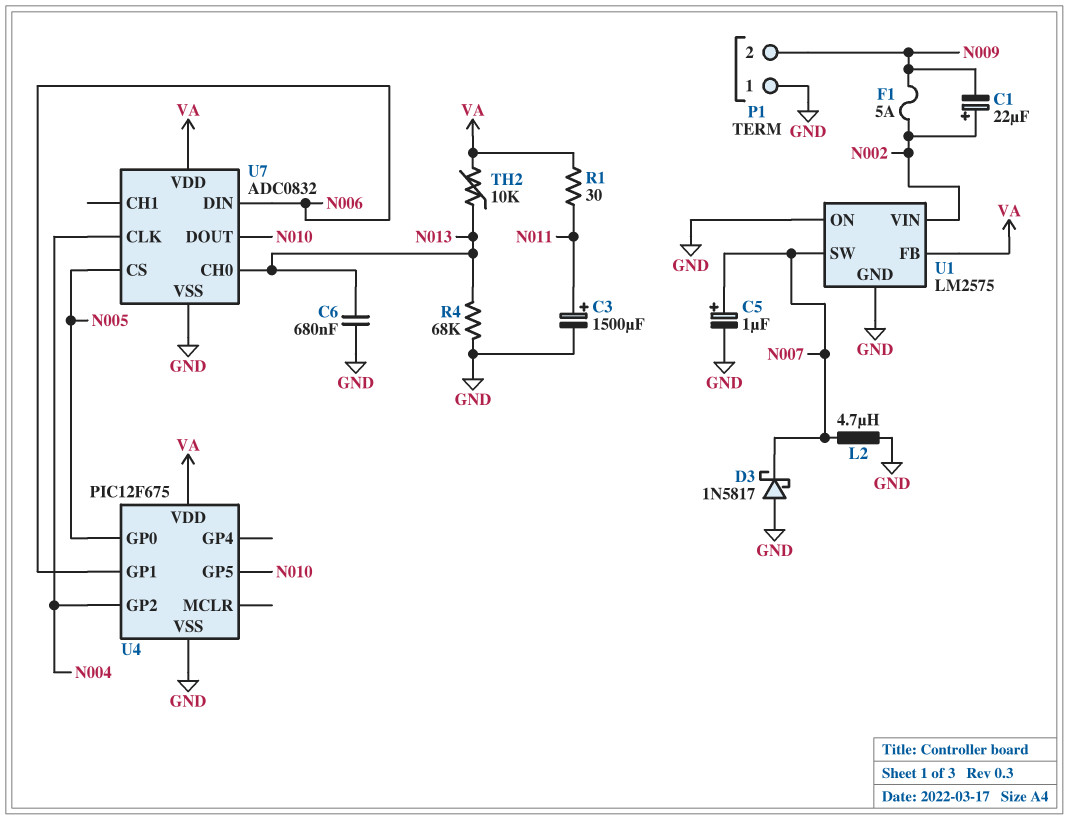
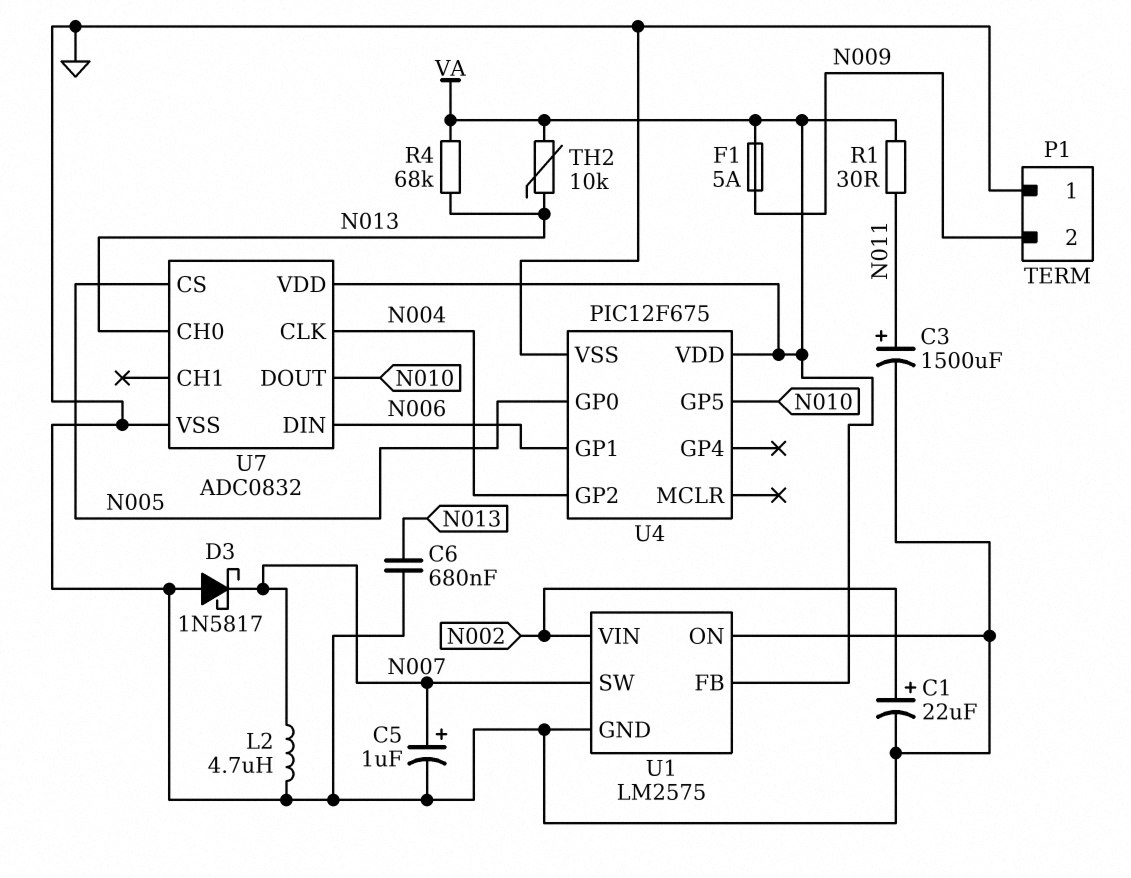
C1: 22uF (plus N002, minus N009) -> 22uF (plus N002, minus GND)
F1: 5A (N002, N009) -> 5A (N009, VA)
R4: 68k (GND, N013) -> 68k (N013, VA)

